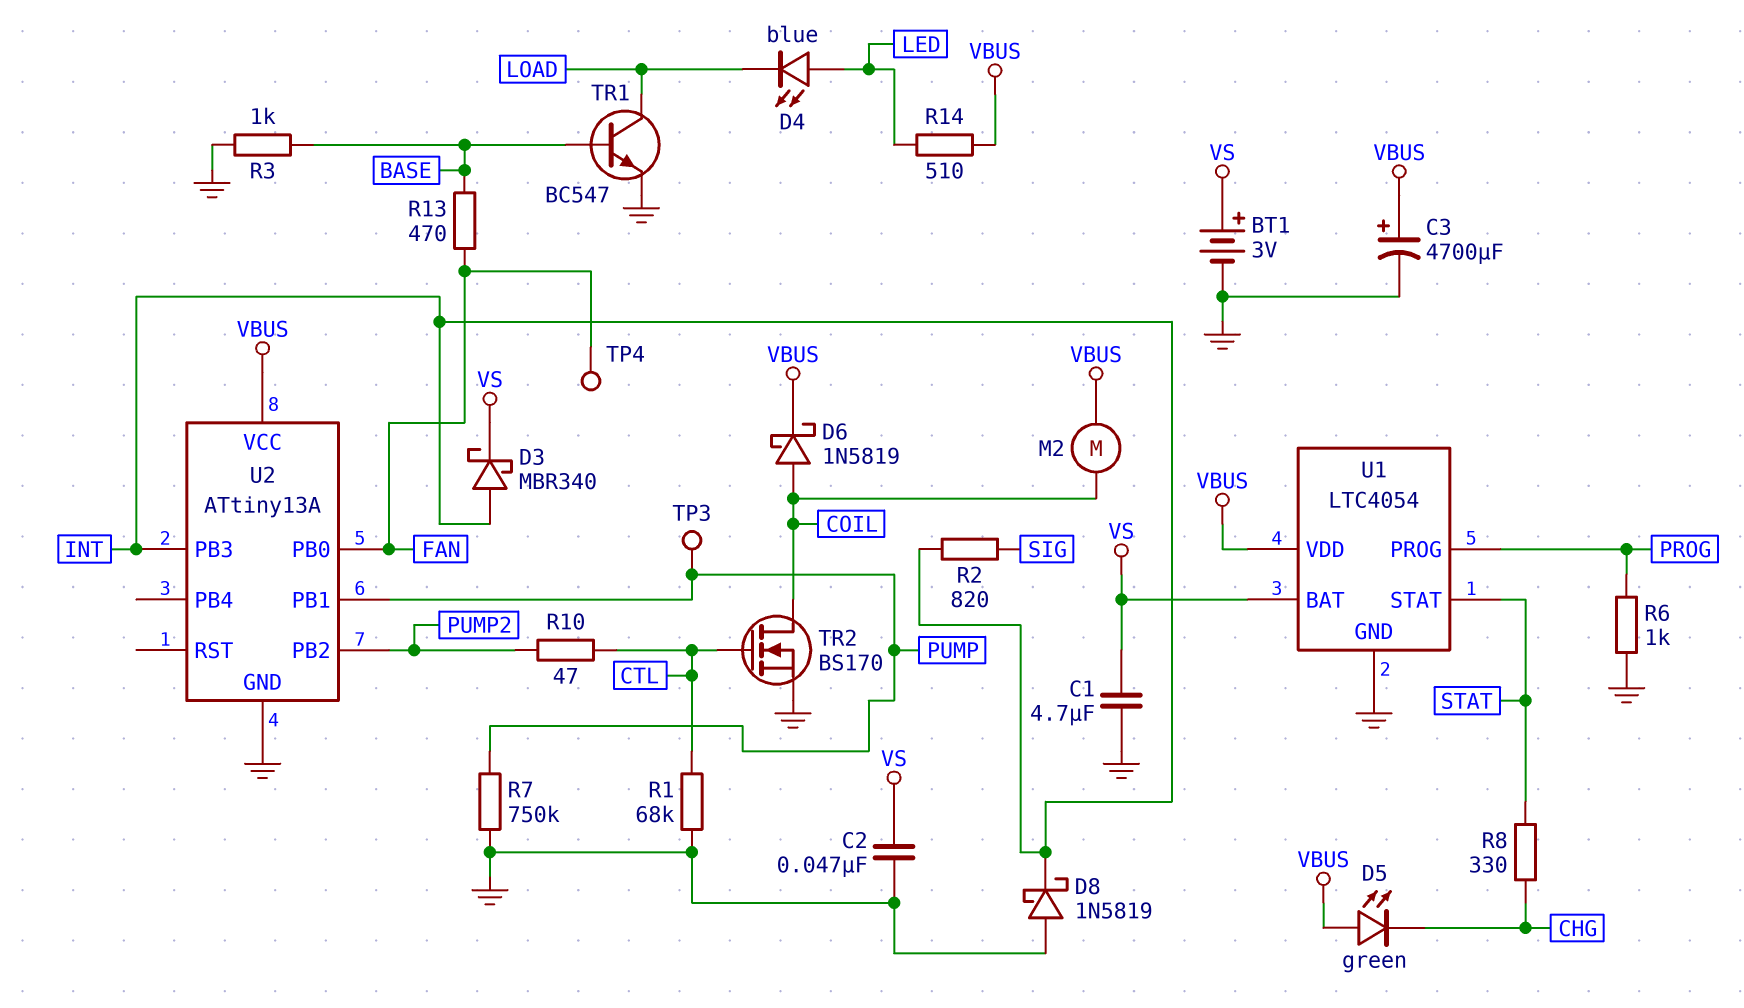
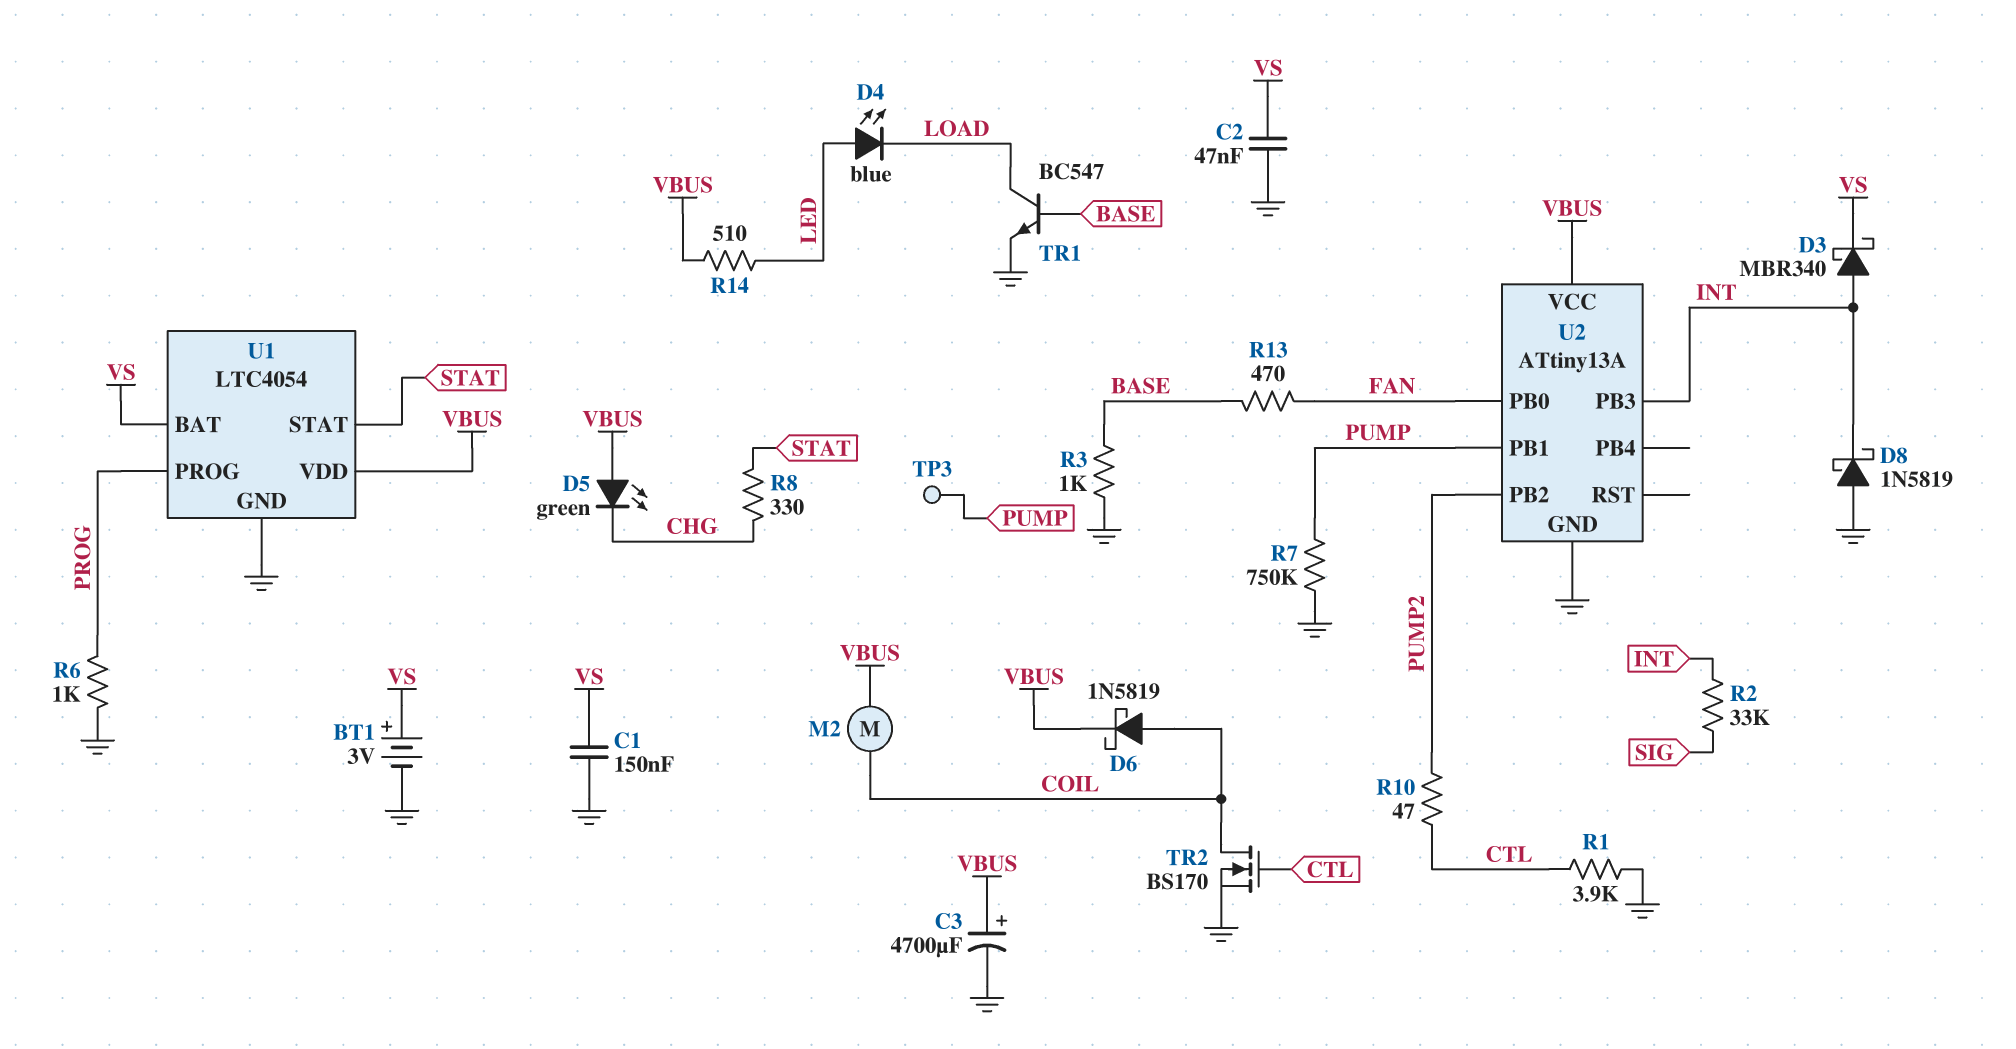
C1: 4.7uF (GND, VS) -> 150nF (GND, VS)
R1: 68k (CTL, GND) -> 3.9k (CTL, GND)
R2: 820 (INT, SIG) -> 33k (INT, SIG)
TP4: test point (FAN) -> none

